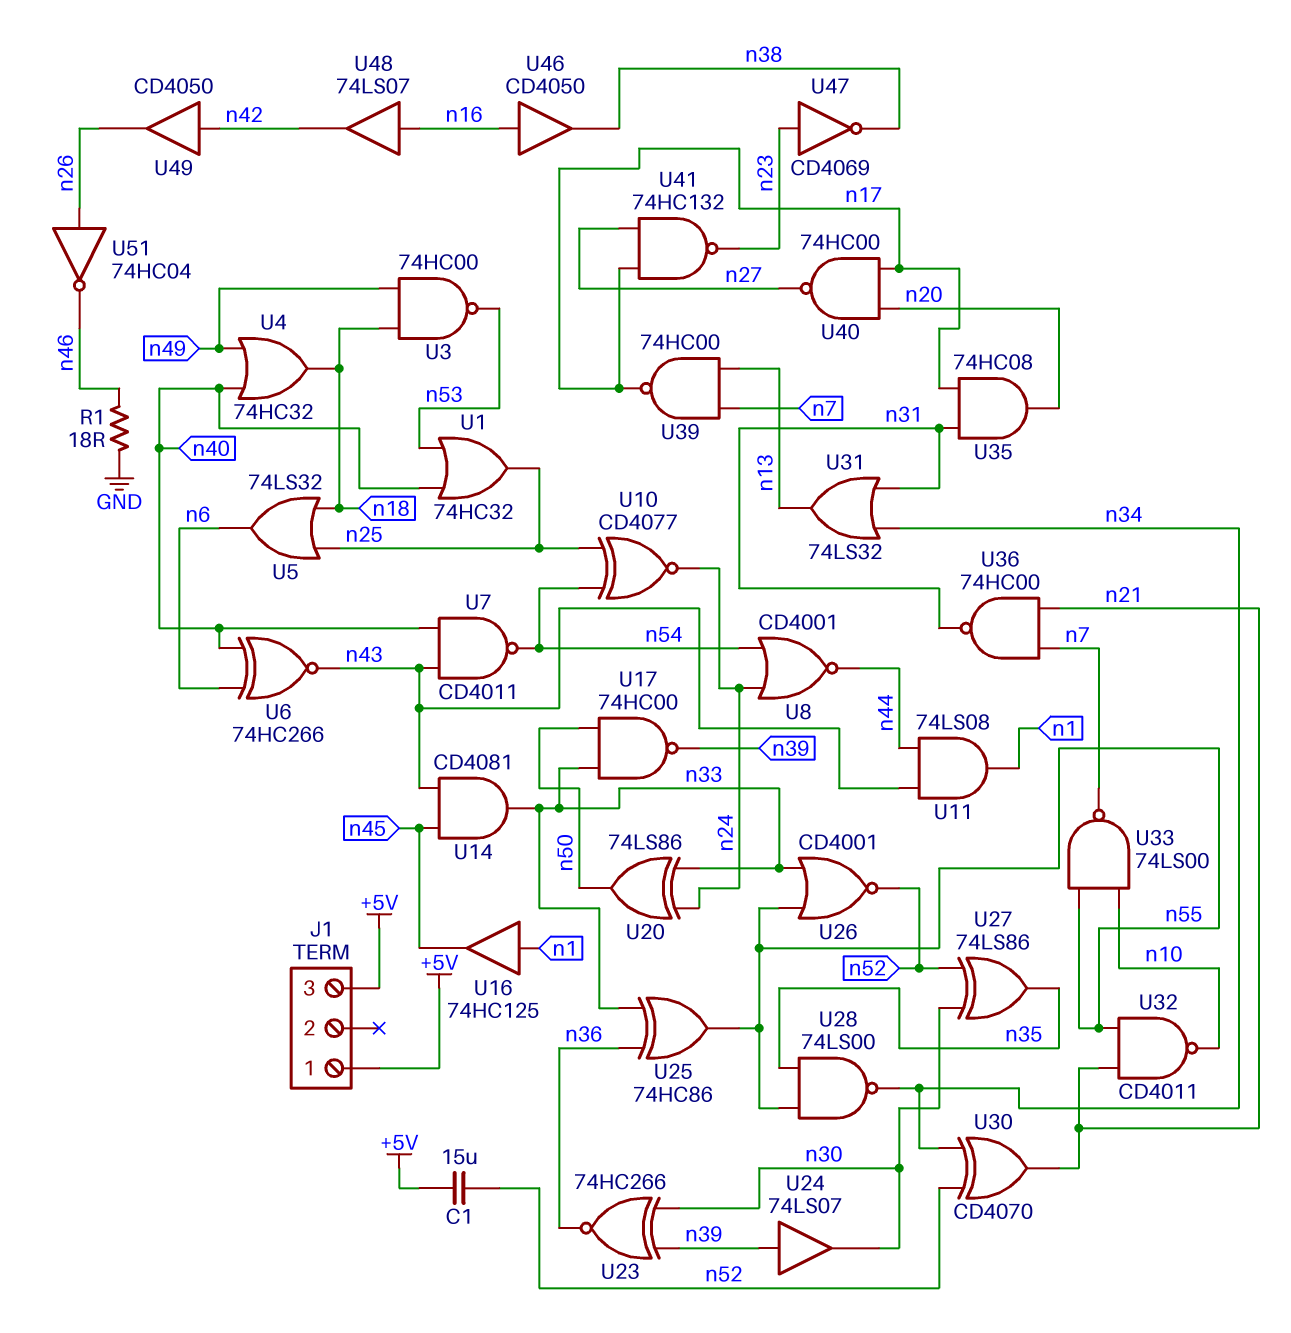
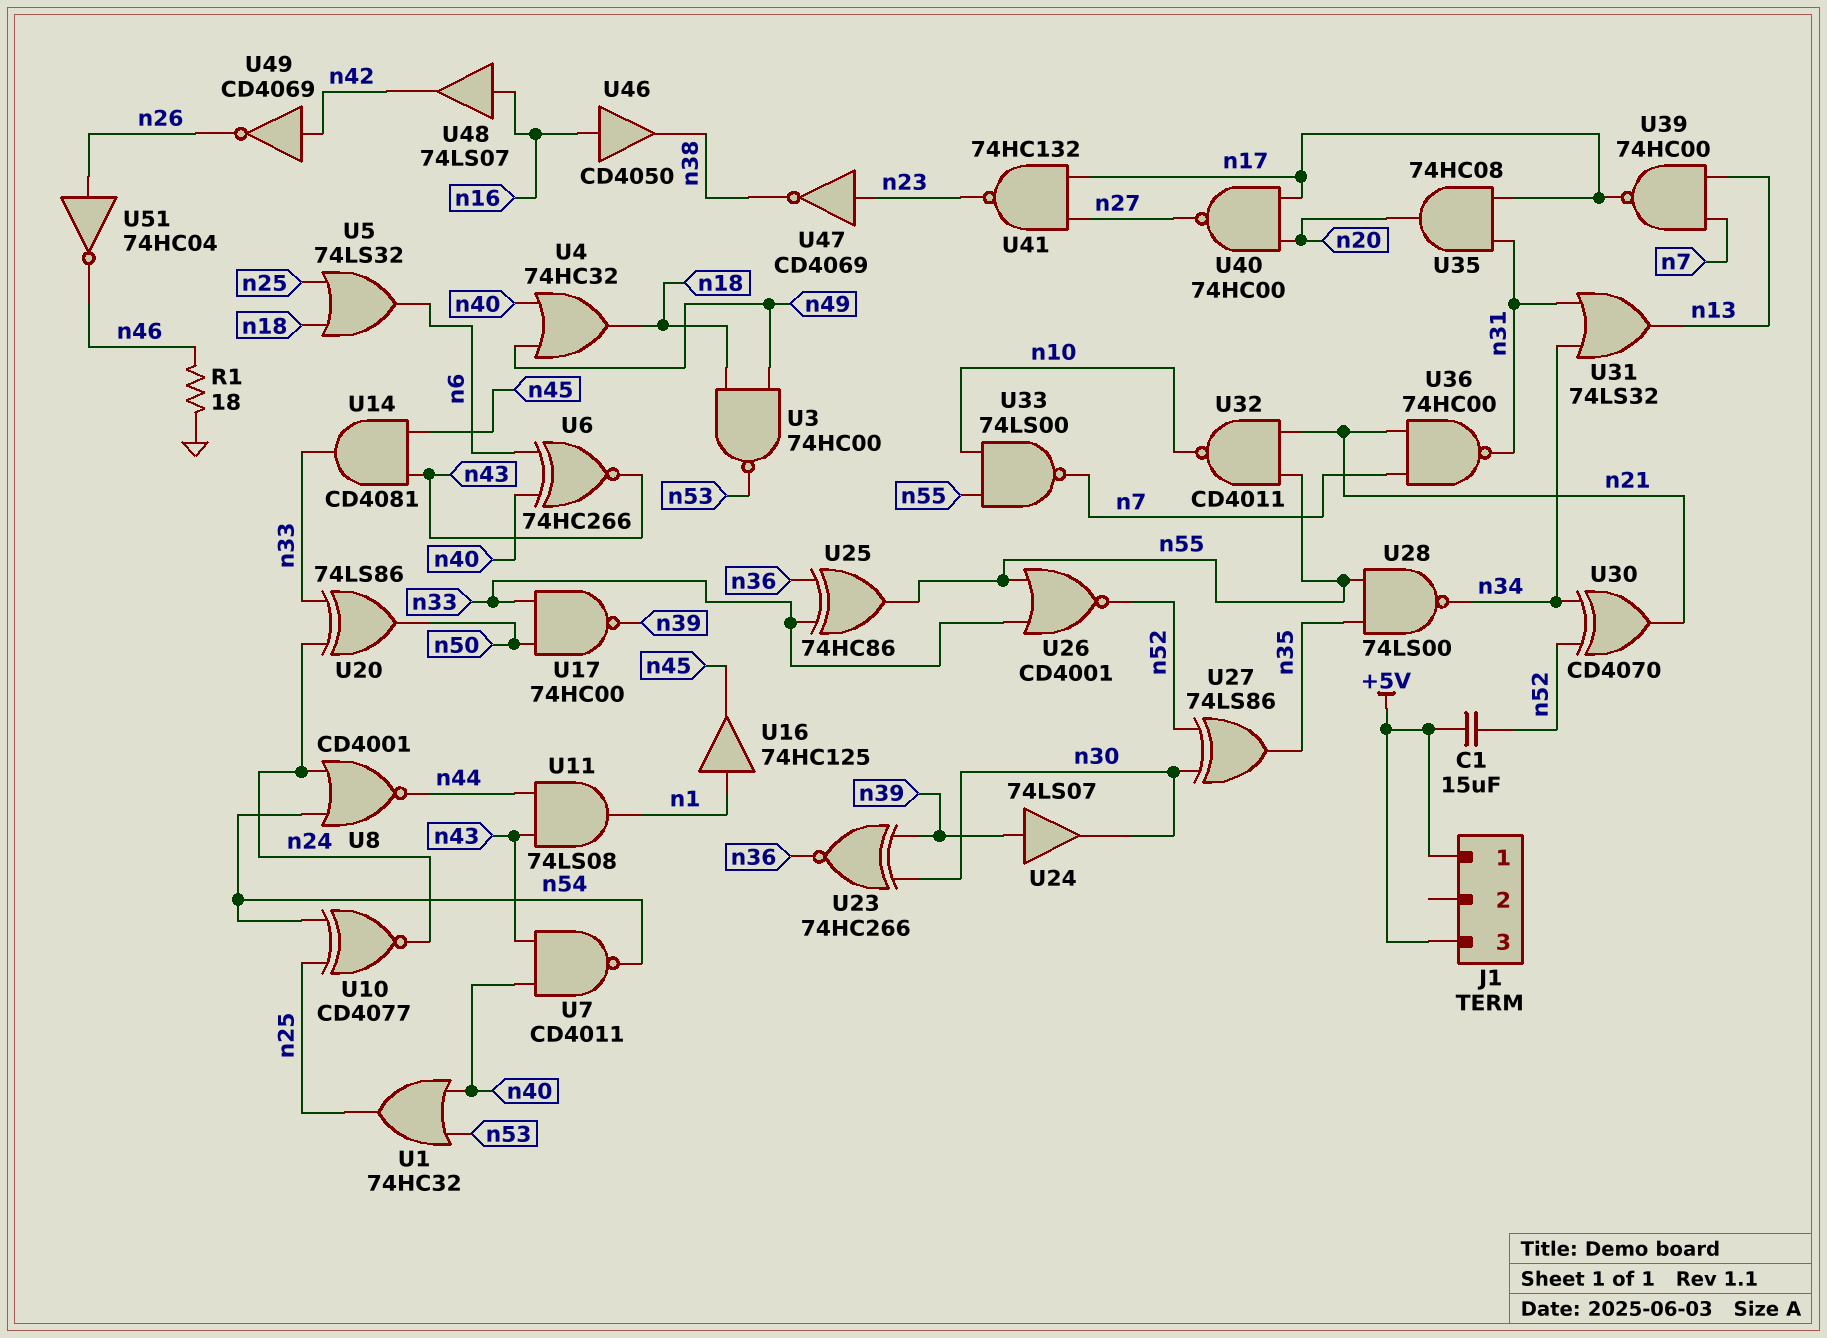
U49: buffer CD4050 (in n42, out n26) -> NOT CD4069 (in n42, out n26)

